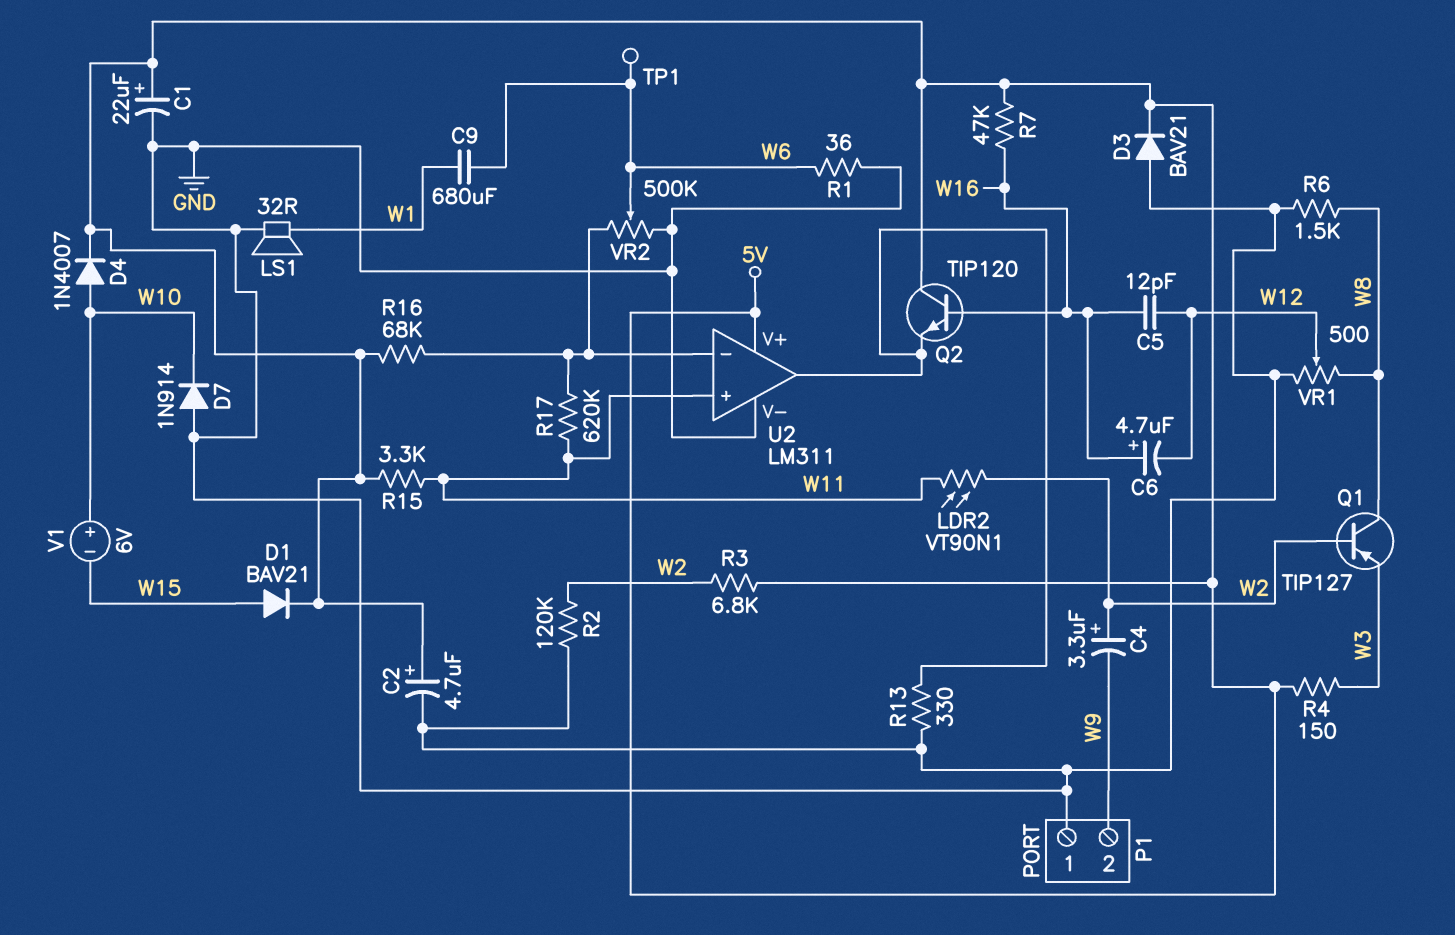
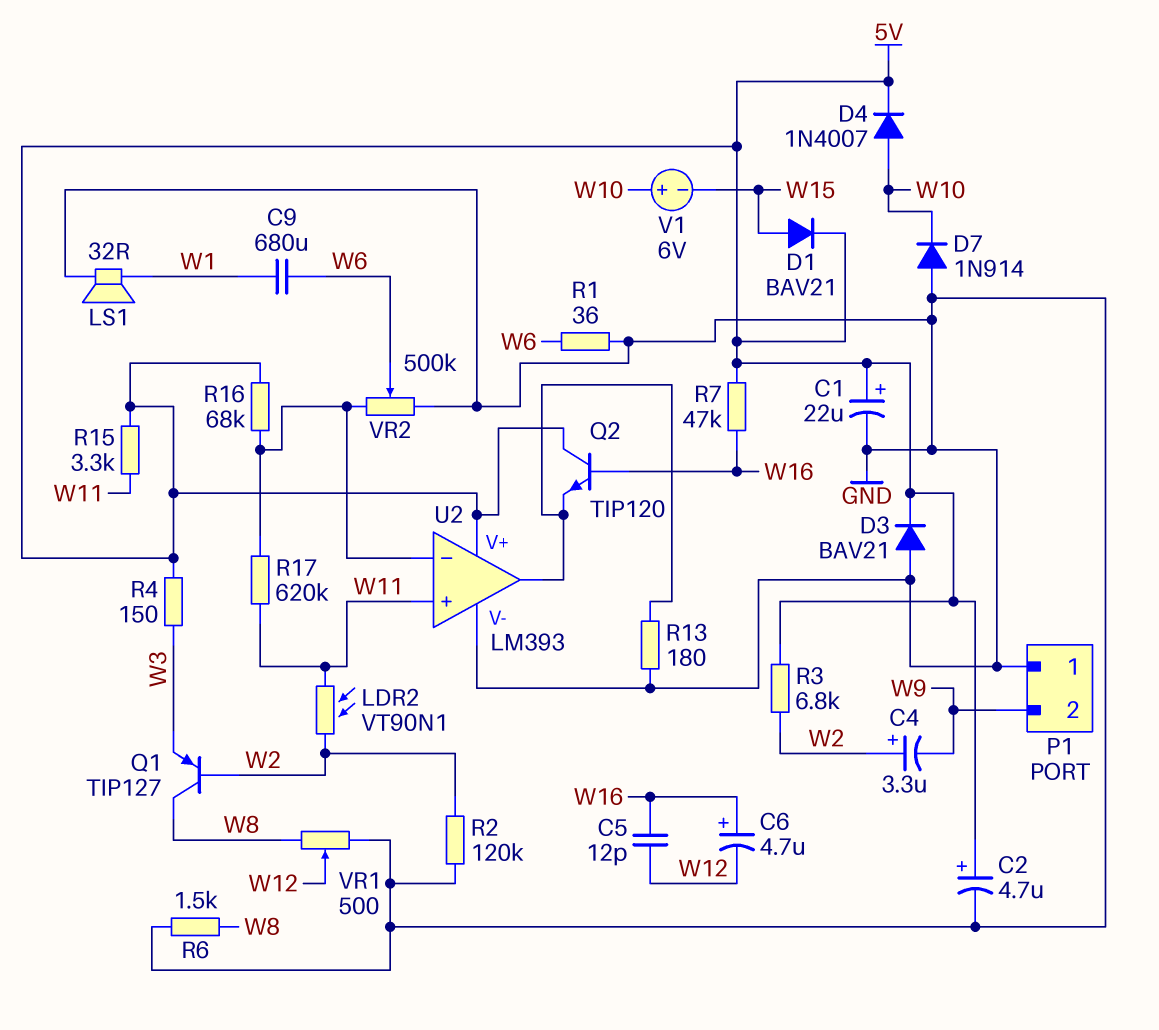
R13: 330 (GND, U2/out) -> 180 (GND, U2/out)
TP1: test point (W6) -> none
U2: LM311 -> LM393

